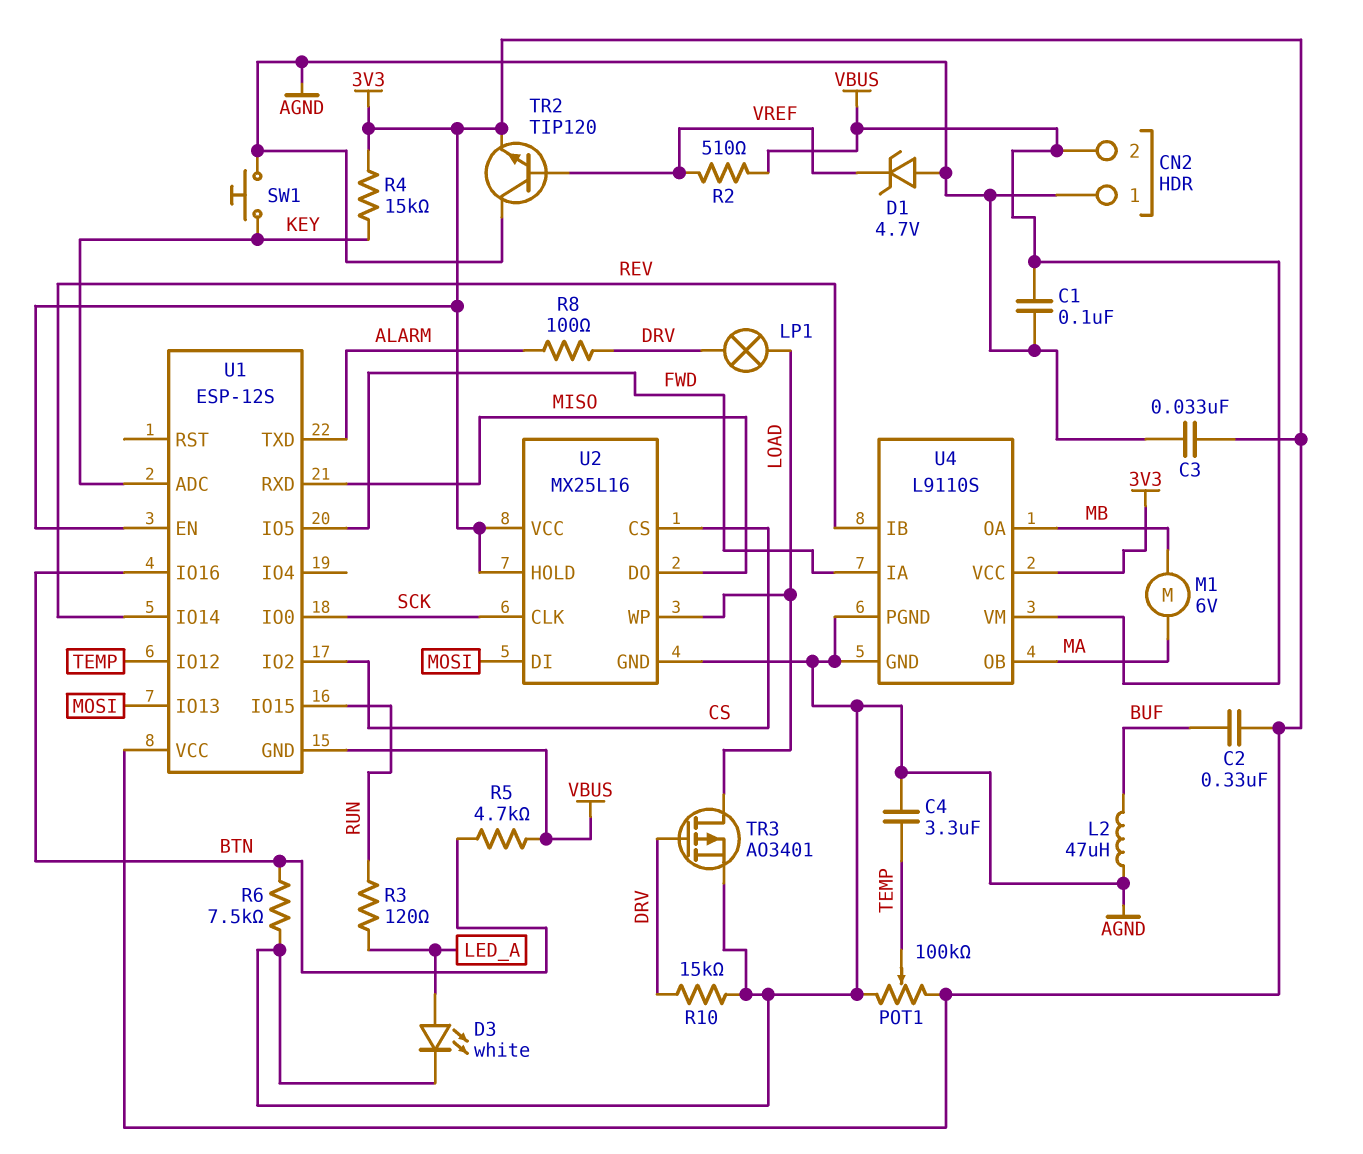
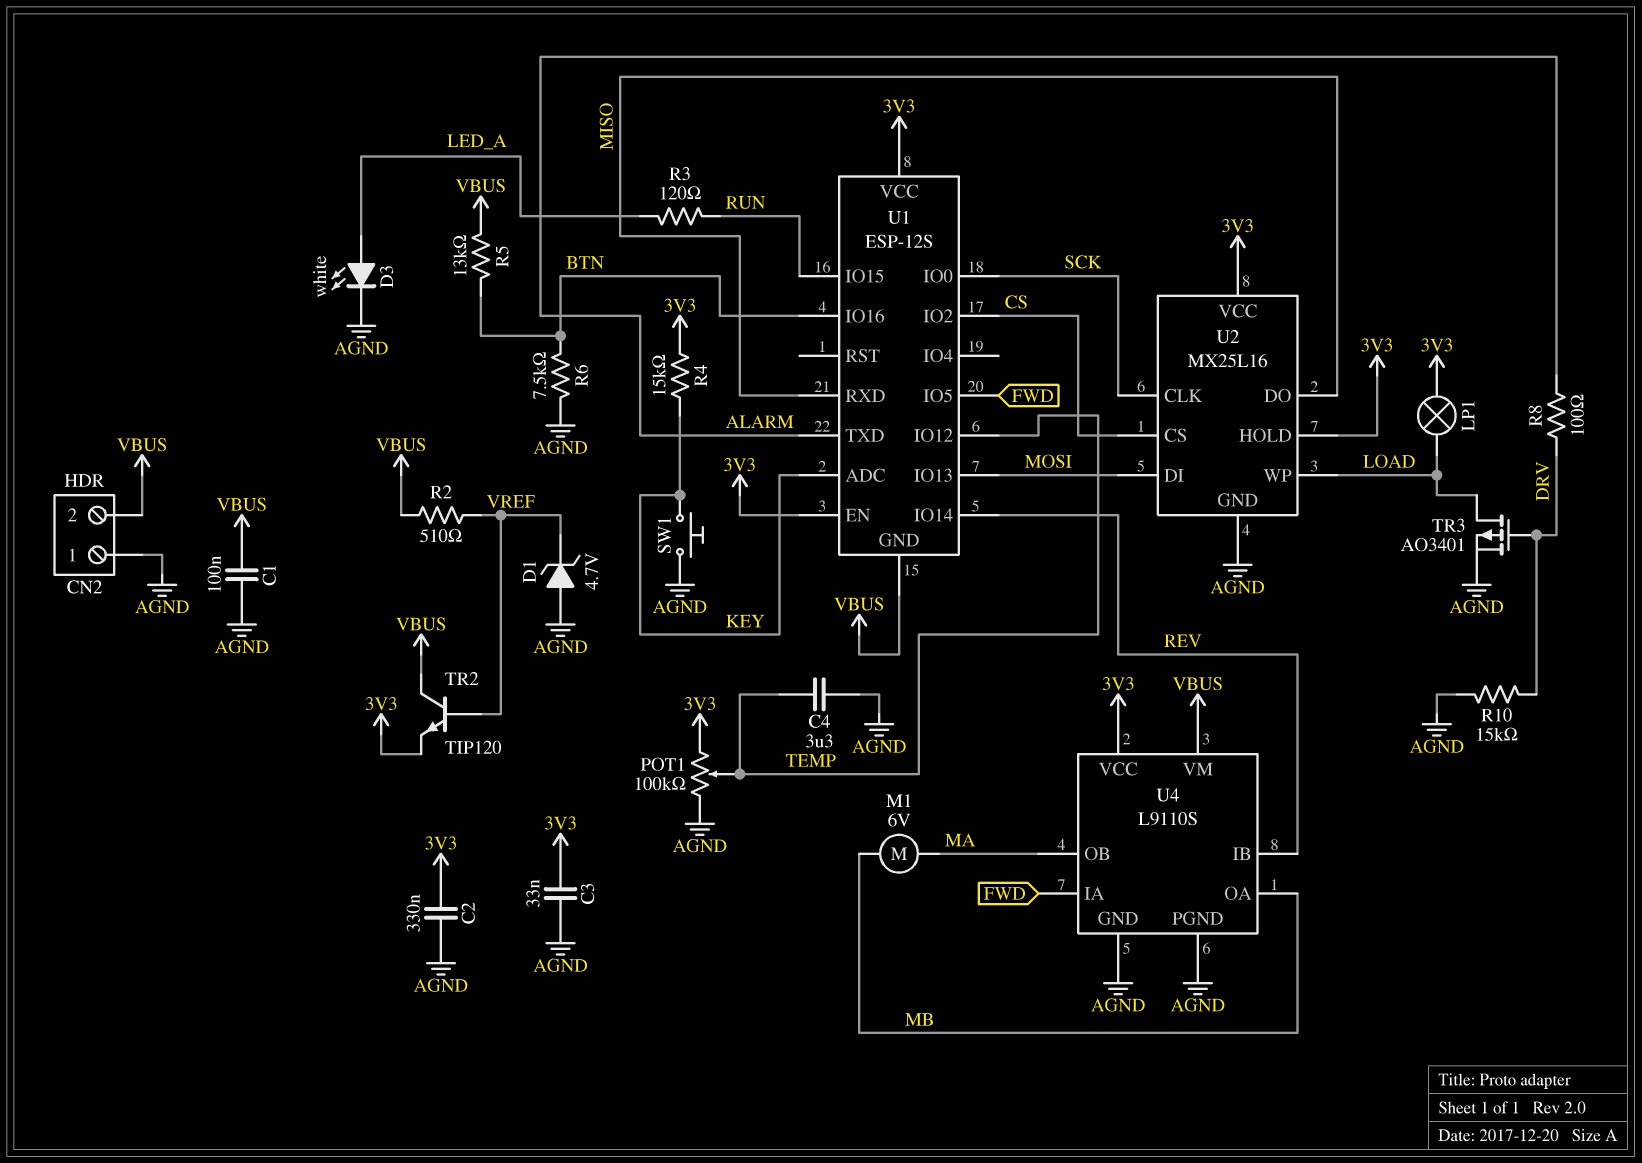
C2: 330nF (3V3, BUF) -> 330nF (3V3, AGND)
L2: 47uH (AGND, BUF) -> none
LP1: lamp (DRV, LOAD) -> lamp (3V3, LOAD)
R5: 4.7k (BTN, VBUS) -> 13k (BTN, VBUS)
TR2: NPN TIP120 (B VREF, C AGND, E 3V3) -> NPN TIP120 (B VREF, C VBUS, E 3V3)

